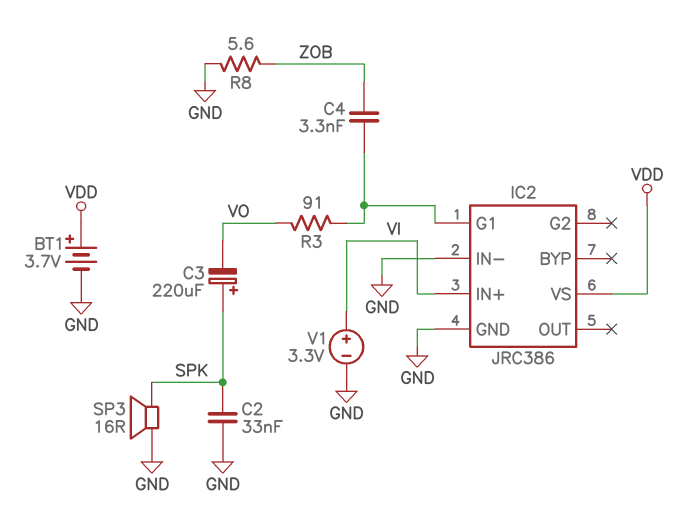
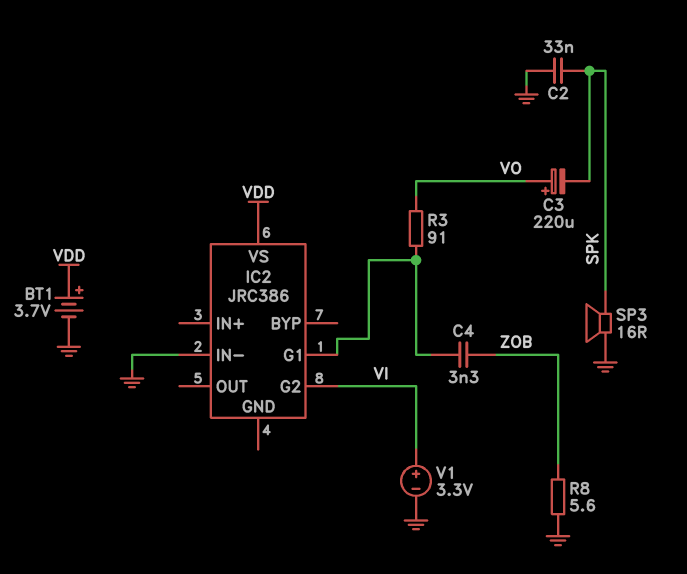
C3: 220uF (plus SPK, minus VO) -> 220uF (plus VO, minus SPK)
IC2 pin G2: none -> VI
IC2 pin GND: GND -> none
IC2 pin IN+: VI -> none

